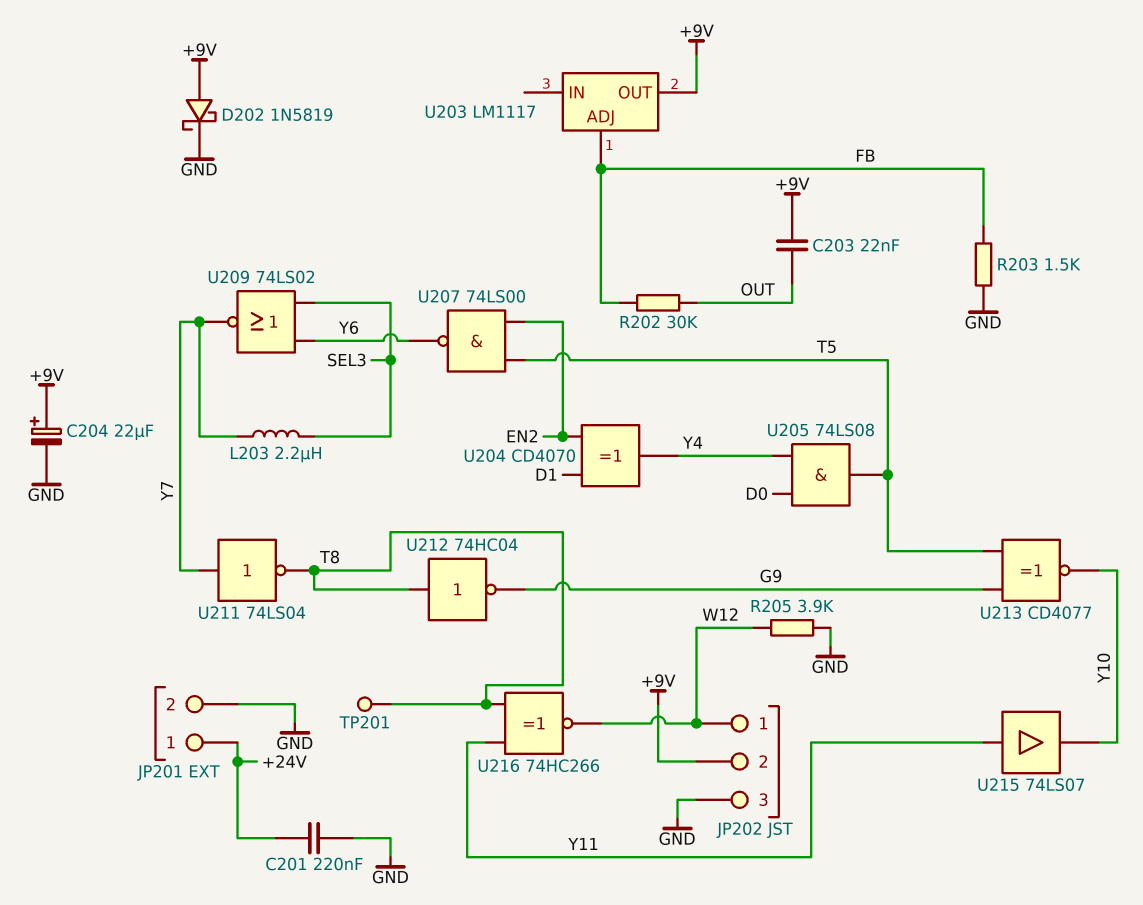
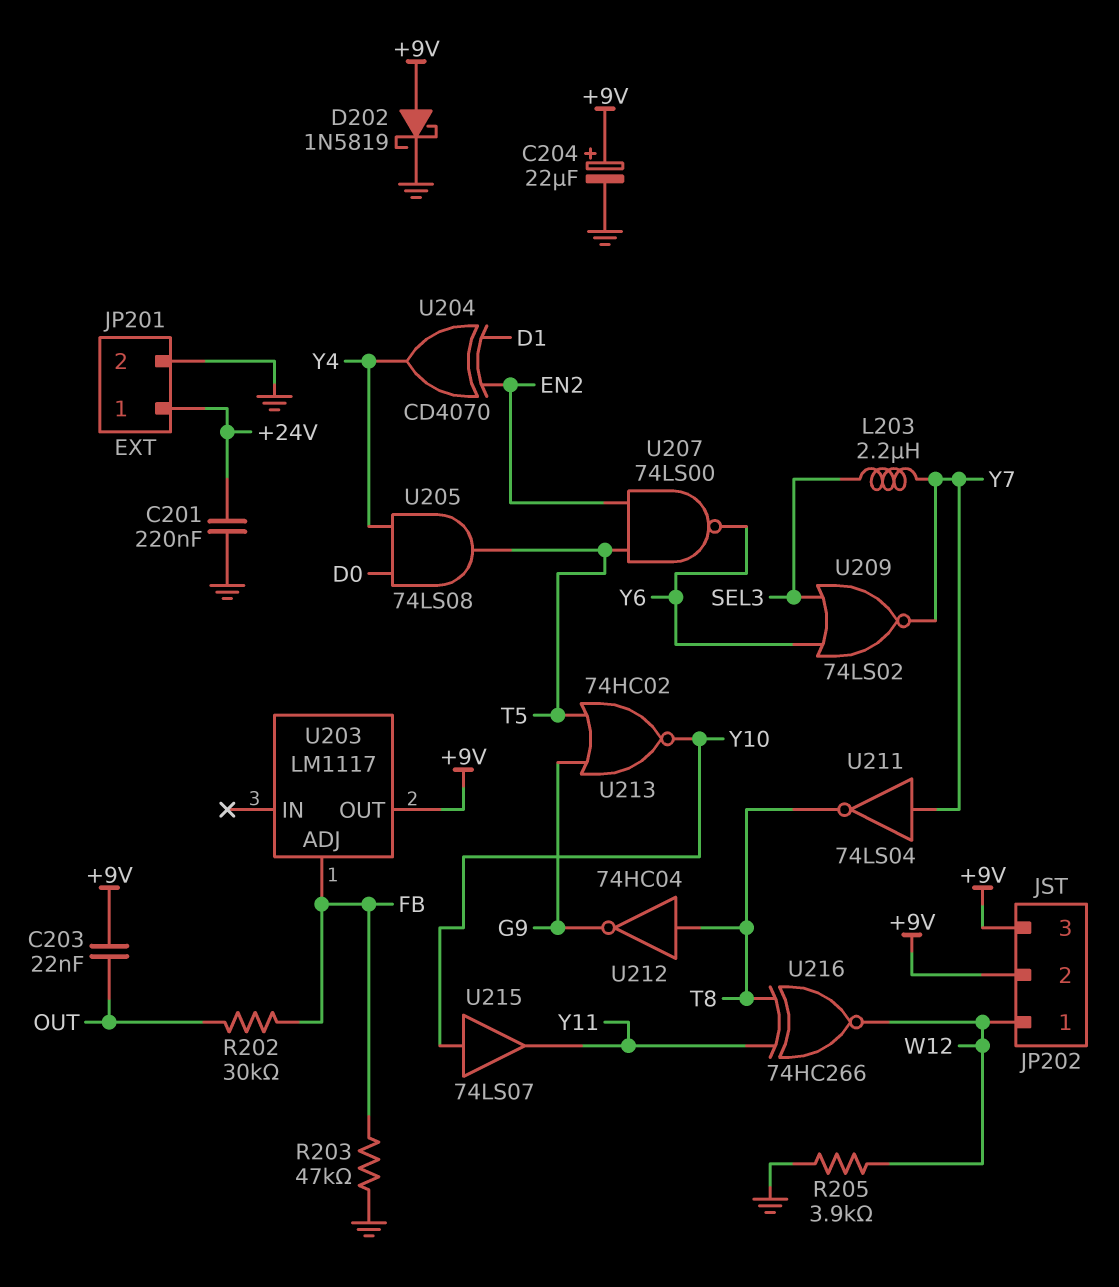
JP202 pin 3: GND -> +9V
R203: 1.5k (FB, GND) -> 47k (FB, GND)
TP201: test point (T8) -> none
U213: XNOR CD4077 (in G9, in T5, out Y10) -> NOR 74HC02 (in G9, in T5, out Y10)
U215: buffer 74LS07 (in Y11, out Y10) -> buffer 74LS07 (in Y10, out Y11)

